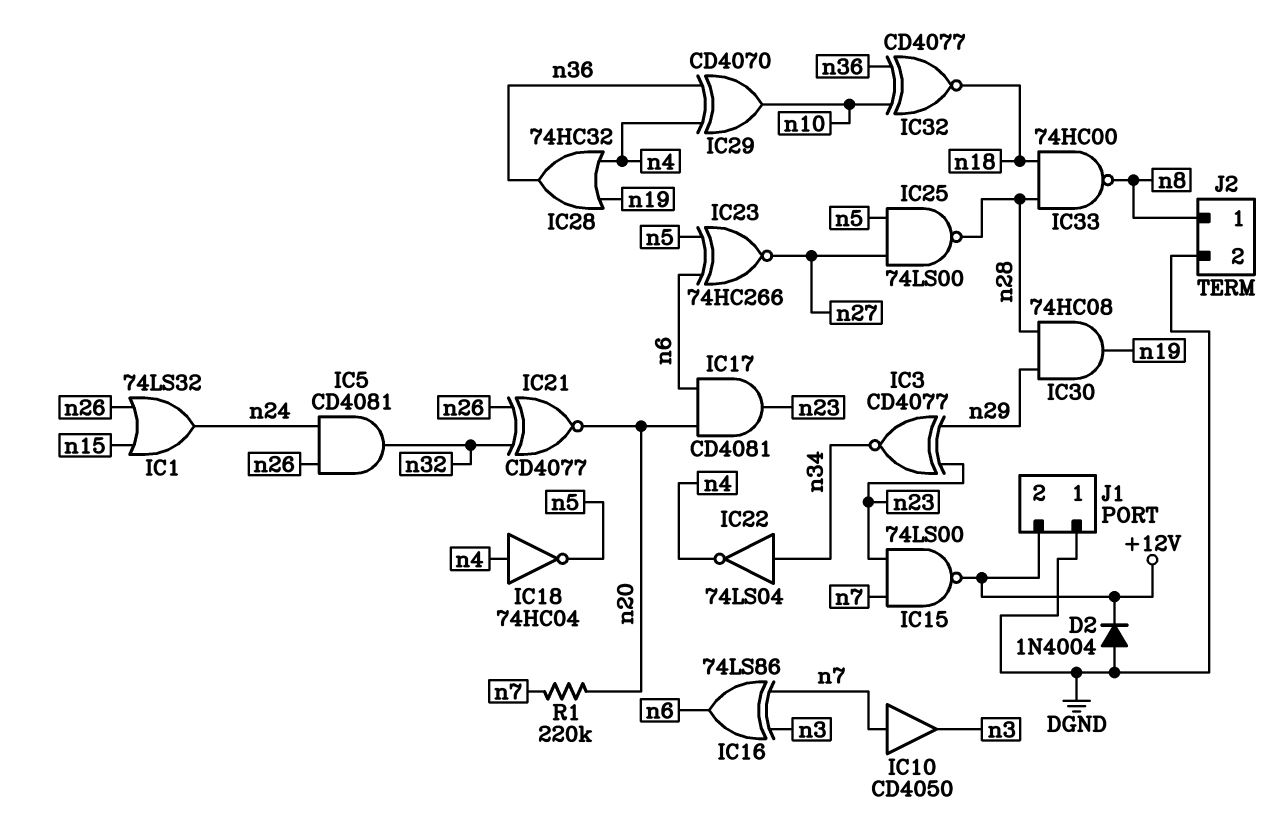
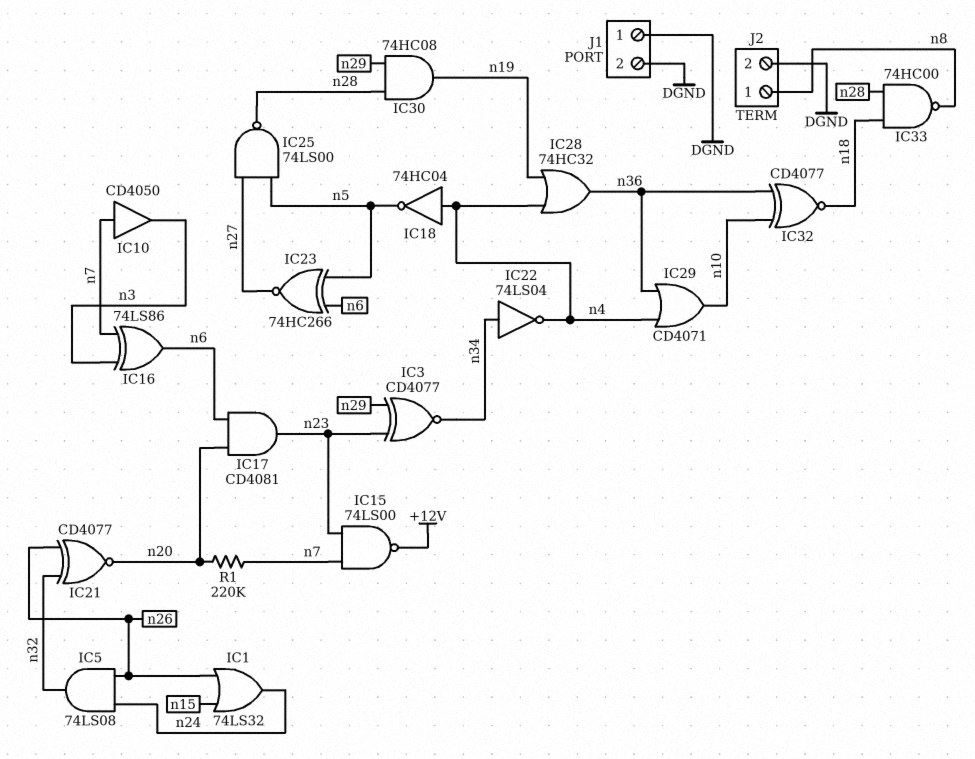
D2: diode 1N4004 (A DGND, K +12V) -> none
IC5: AND CD4081 (in n24, in n26, out n32) -> AND 74LS08 (in n24, in n26, out n32)
IC29: XOR CD4070 (in n4, in n36, out n10) -> OR CD4071 (in n4, in n36, out n10)
J1 pin 2: +12V -> DGND

